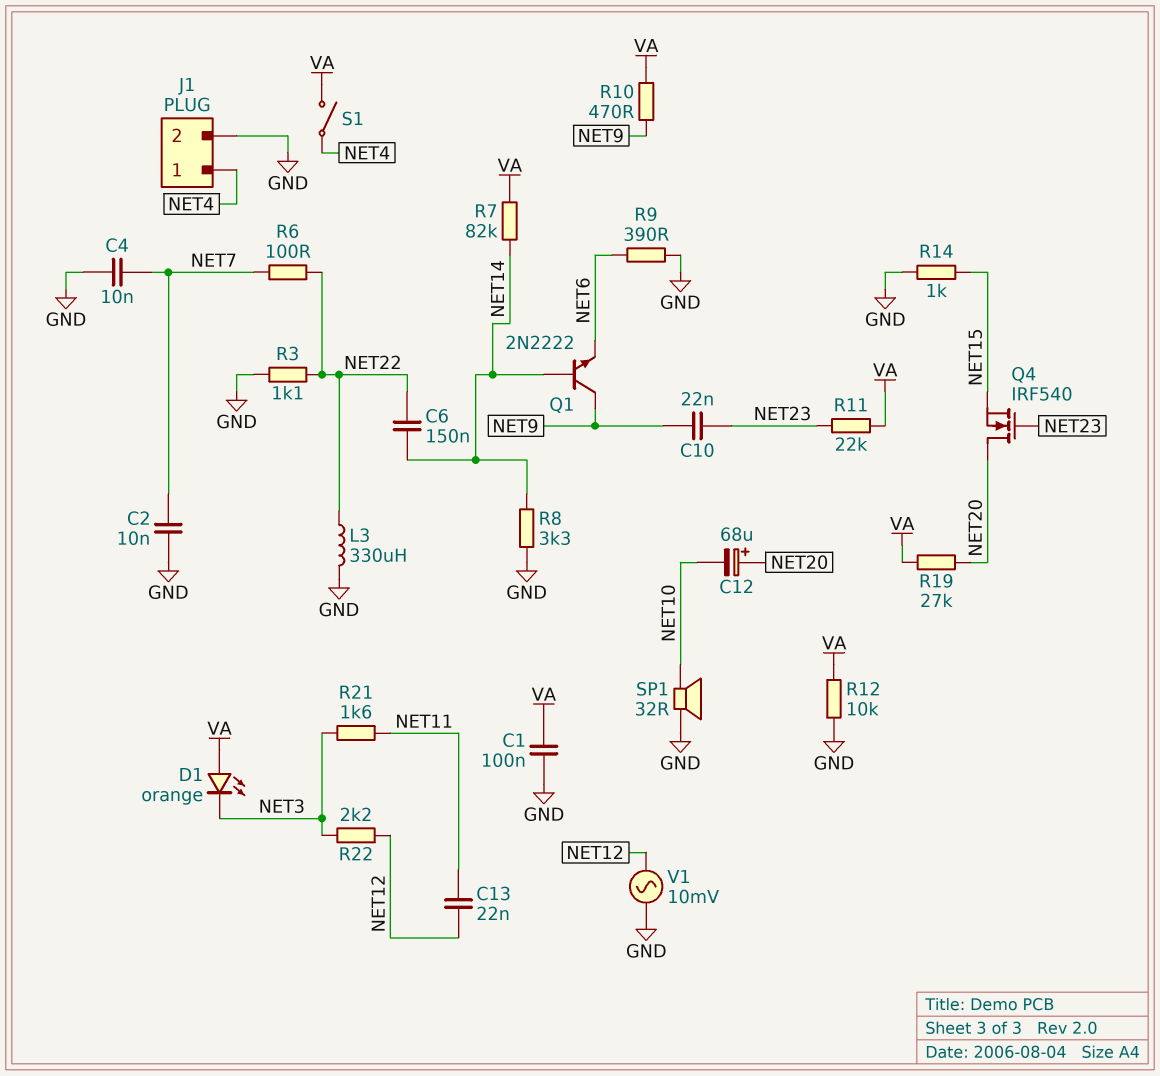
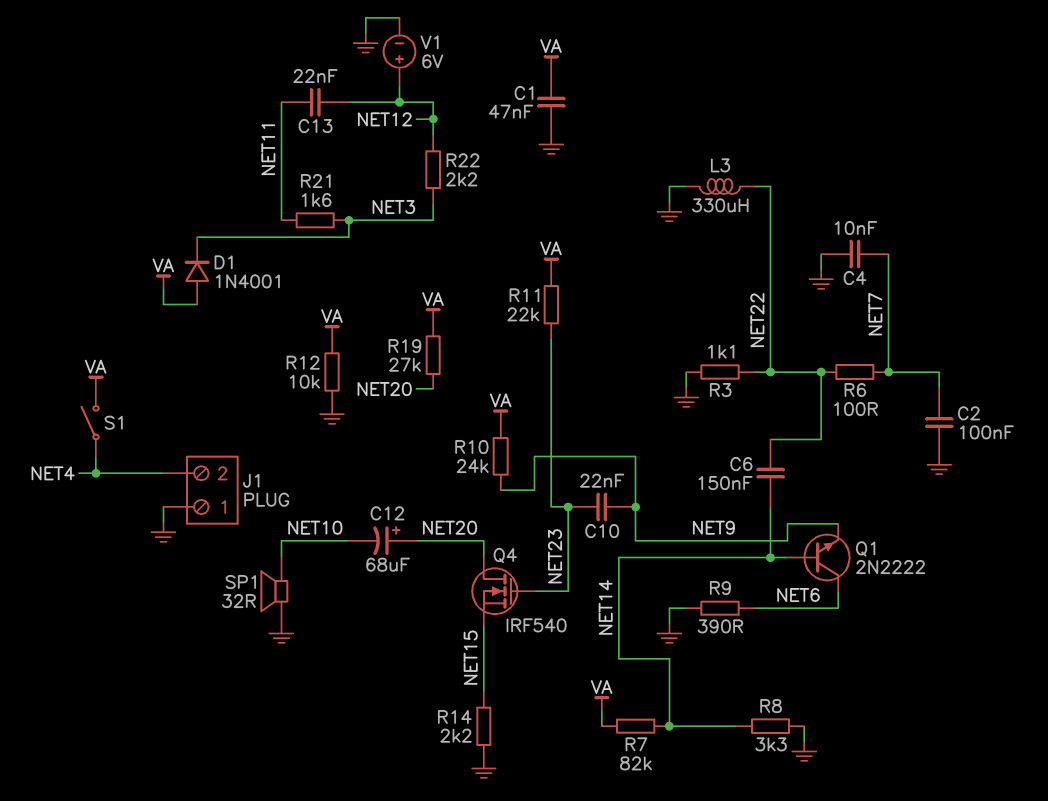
C1: 100nF (GND, VA) -> 47nF (GND, VA)
C2: 10nF (GND, NET7) -> 100nF (GND, NET7)
D1: LED orange (A VA, K NET3) -> diode 1N4001 (A VA, K NET3)
J1 pin 1: NET4 -> GND
J1 pin 2: GND -> NET4
Q1: NPN 2N2222 (B NET14, C NET9, E NET6) -> NPN 2N2222 (B NET14, C NET6, E NET9)
R10: 470 (NET9, VA) -> 24k (NET9, VA)
R14: 1k (GND, NET15) -> 2.2k (GND, NET15)
V1: AC 10mV (GND, NET12) -> 6V (plus NET12, minus GND)

